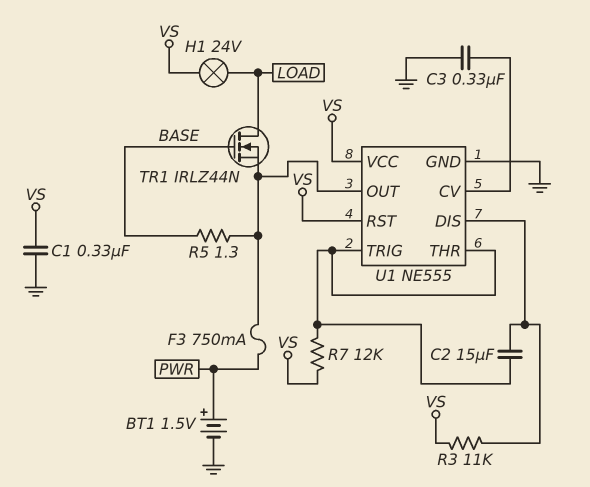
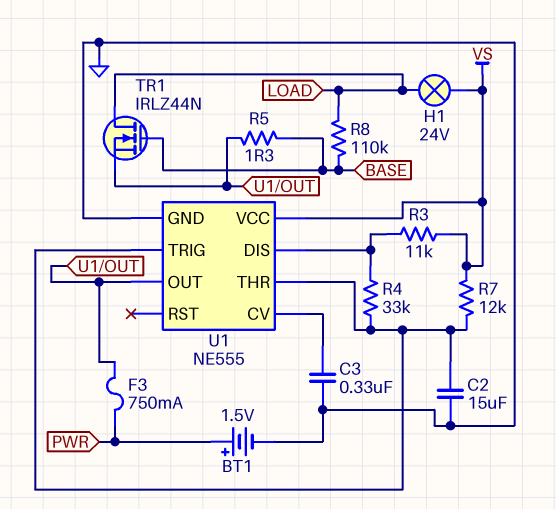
C1: 330nF (GND, VS) -> none
C2: 15uF (U1/DIS, U1/THR) -> 15uF (GND, U1/THR)
R4: none -> 33k (U1/DIS, U1/THR)
R8: none -> 110k (BASE, LOAD)
U1 pin RST: VS -> none

